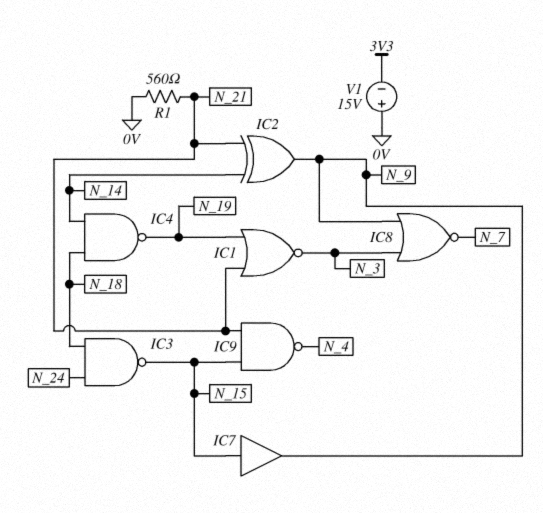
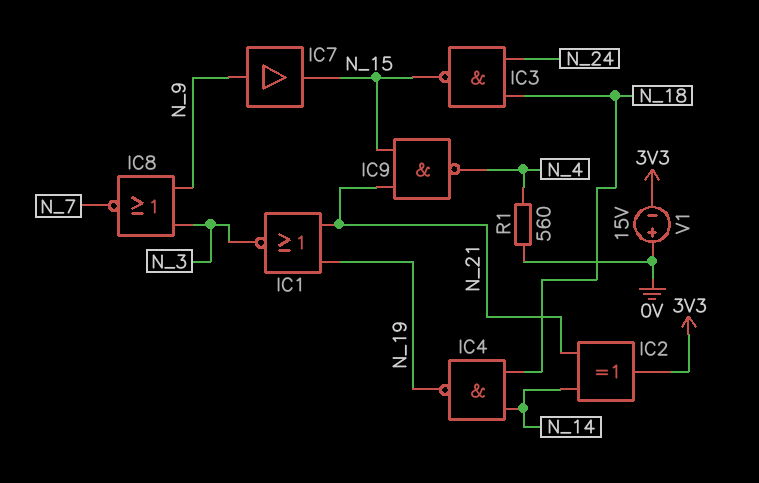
IC2: XOR (in N_14, in N_21, out N_9) -> XOR (in N_14, in N_21, out 3V3)
IC7: buffer (in N_15, out N_9) -> buffer (in N_9, out N_15)
R1: 560 (0V, N_21) -> 560 (0V, N_4)

